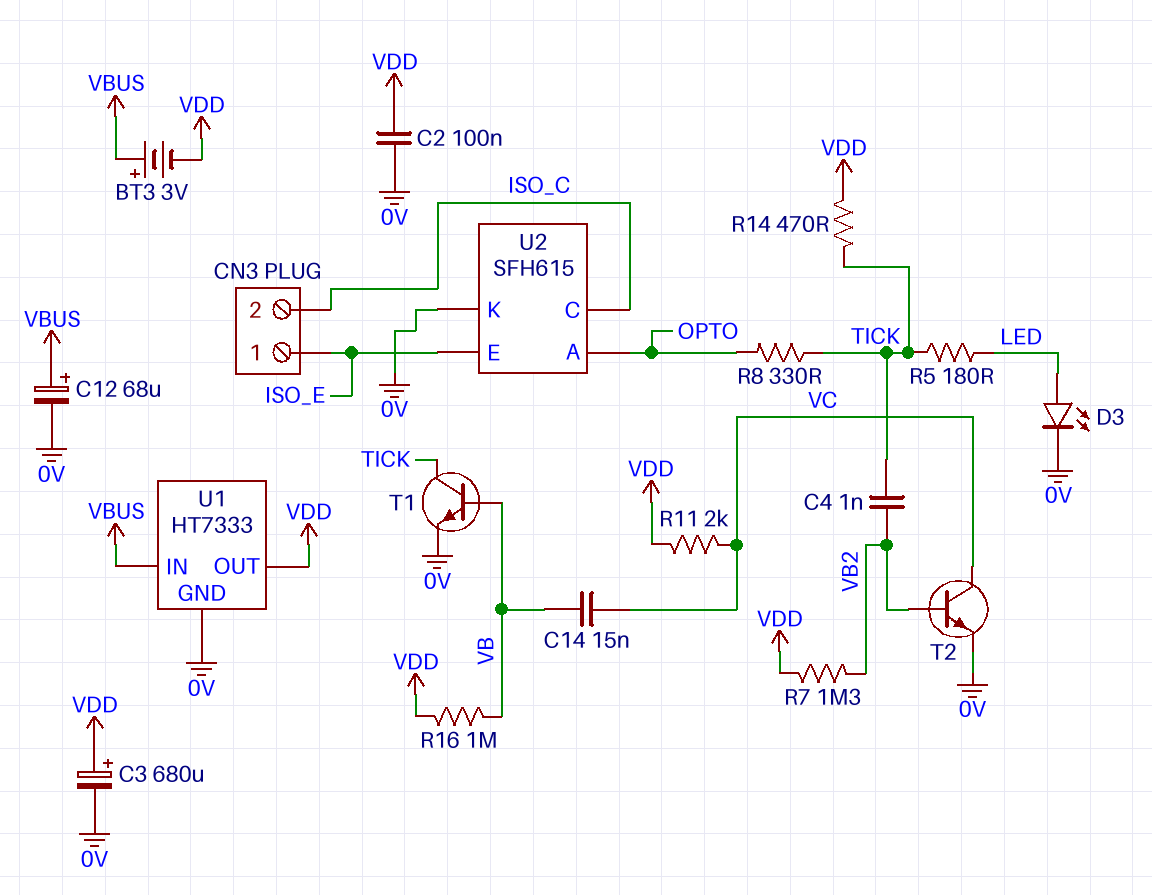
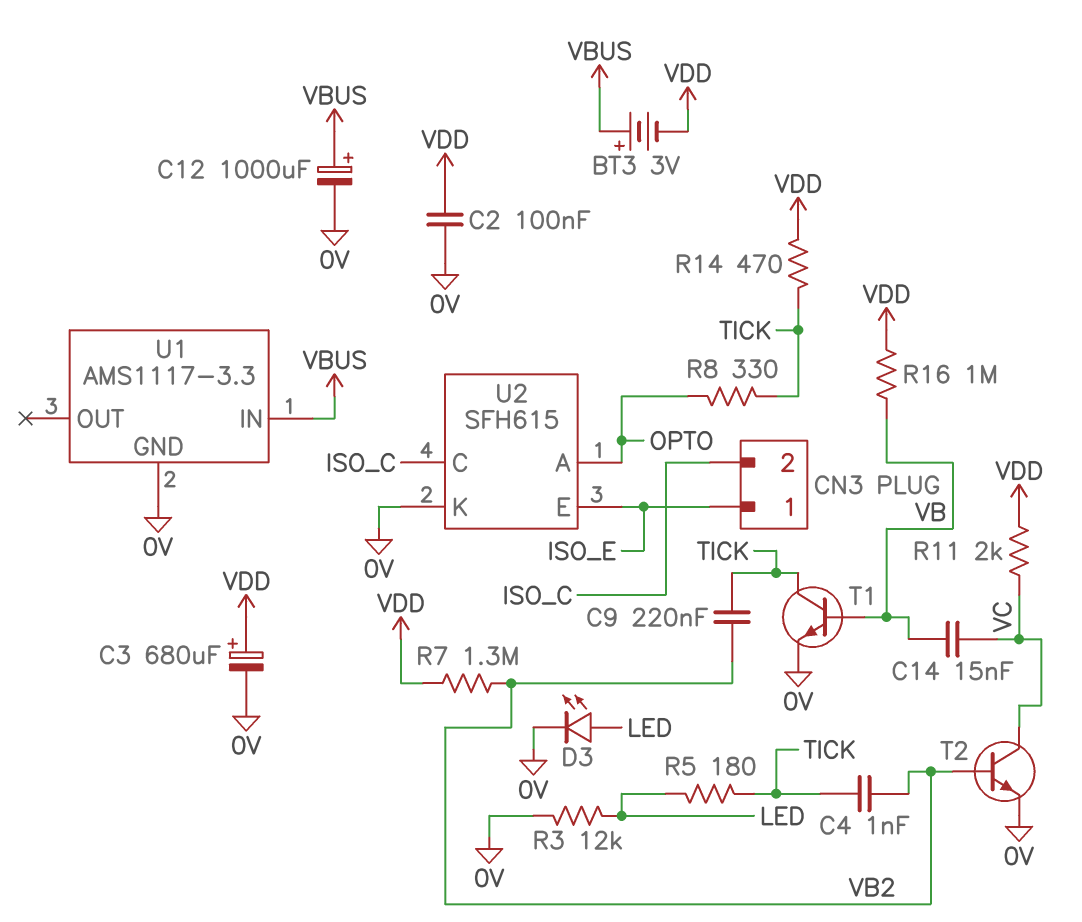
C9: none -> 220nF (TICK, VB2)
C12: 68uF (plus VBUS, minus 0V) -> 1000uF (plus VBUS, minus 0V)
R3: none -> 12k (0V, LED)
U1: HT7333 -> AMS1117-3.3
U1 pin OUT: VDD -> none

